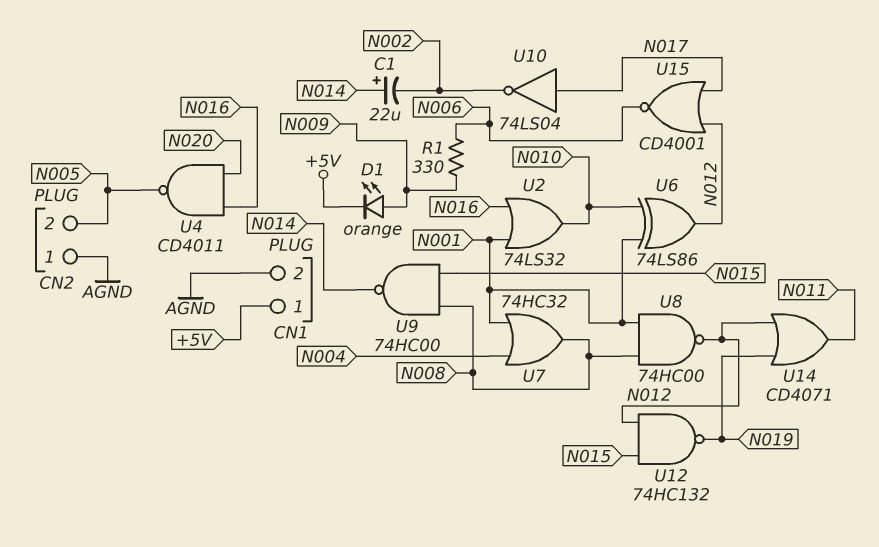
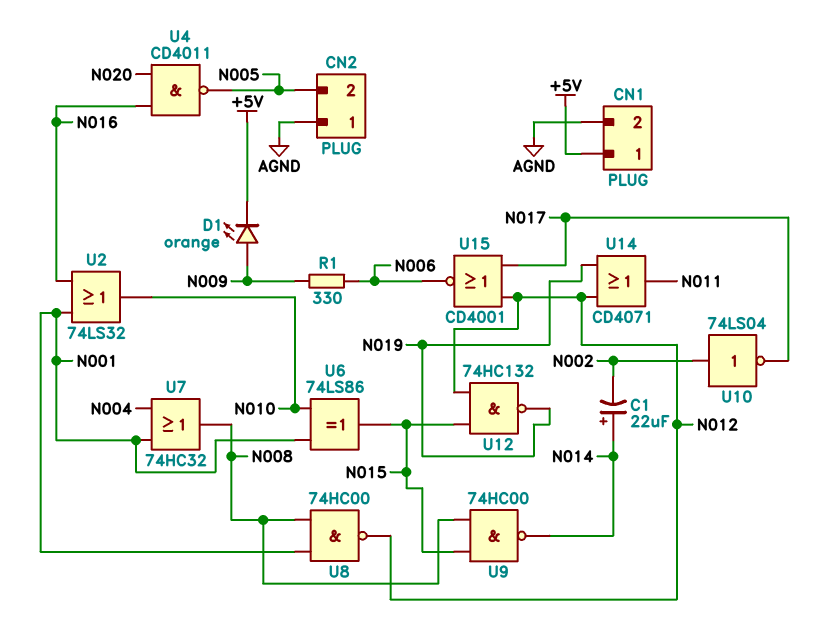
U6: XOR 74LS86 (in N001, in N010, out N012) -> XOR 74LS86 (in N001, in N010, out N015)
U10: NOT 74LS04 (in N017, out N002) -> NOT 74LS04 (in N002, out N017)

